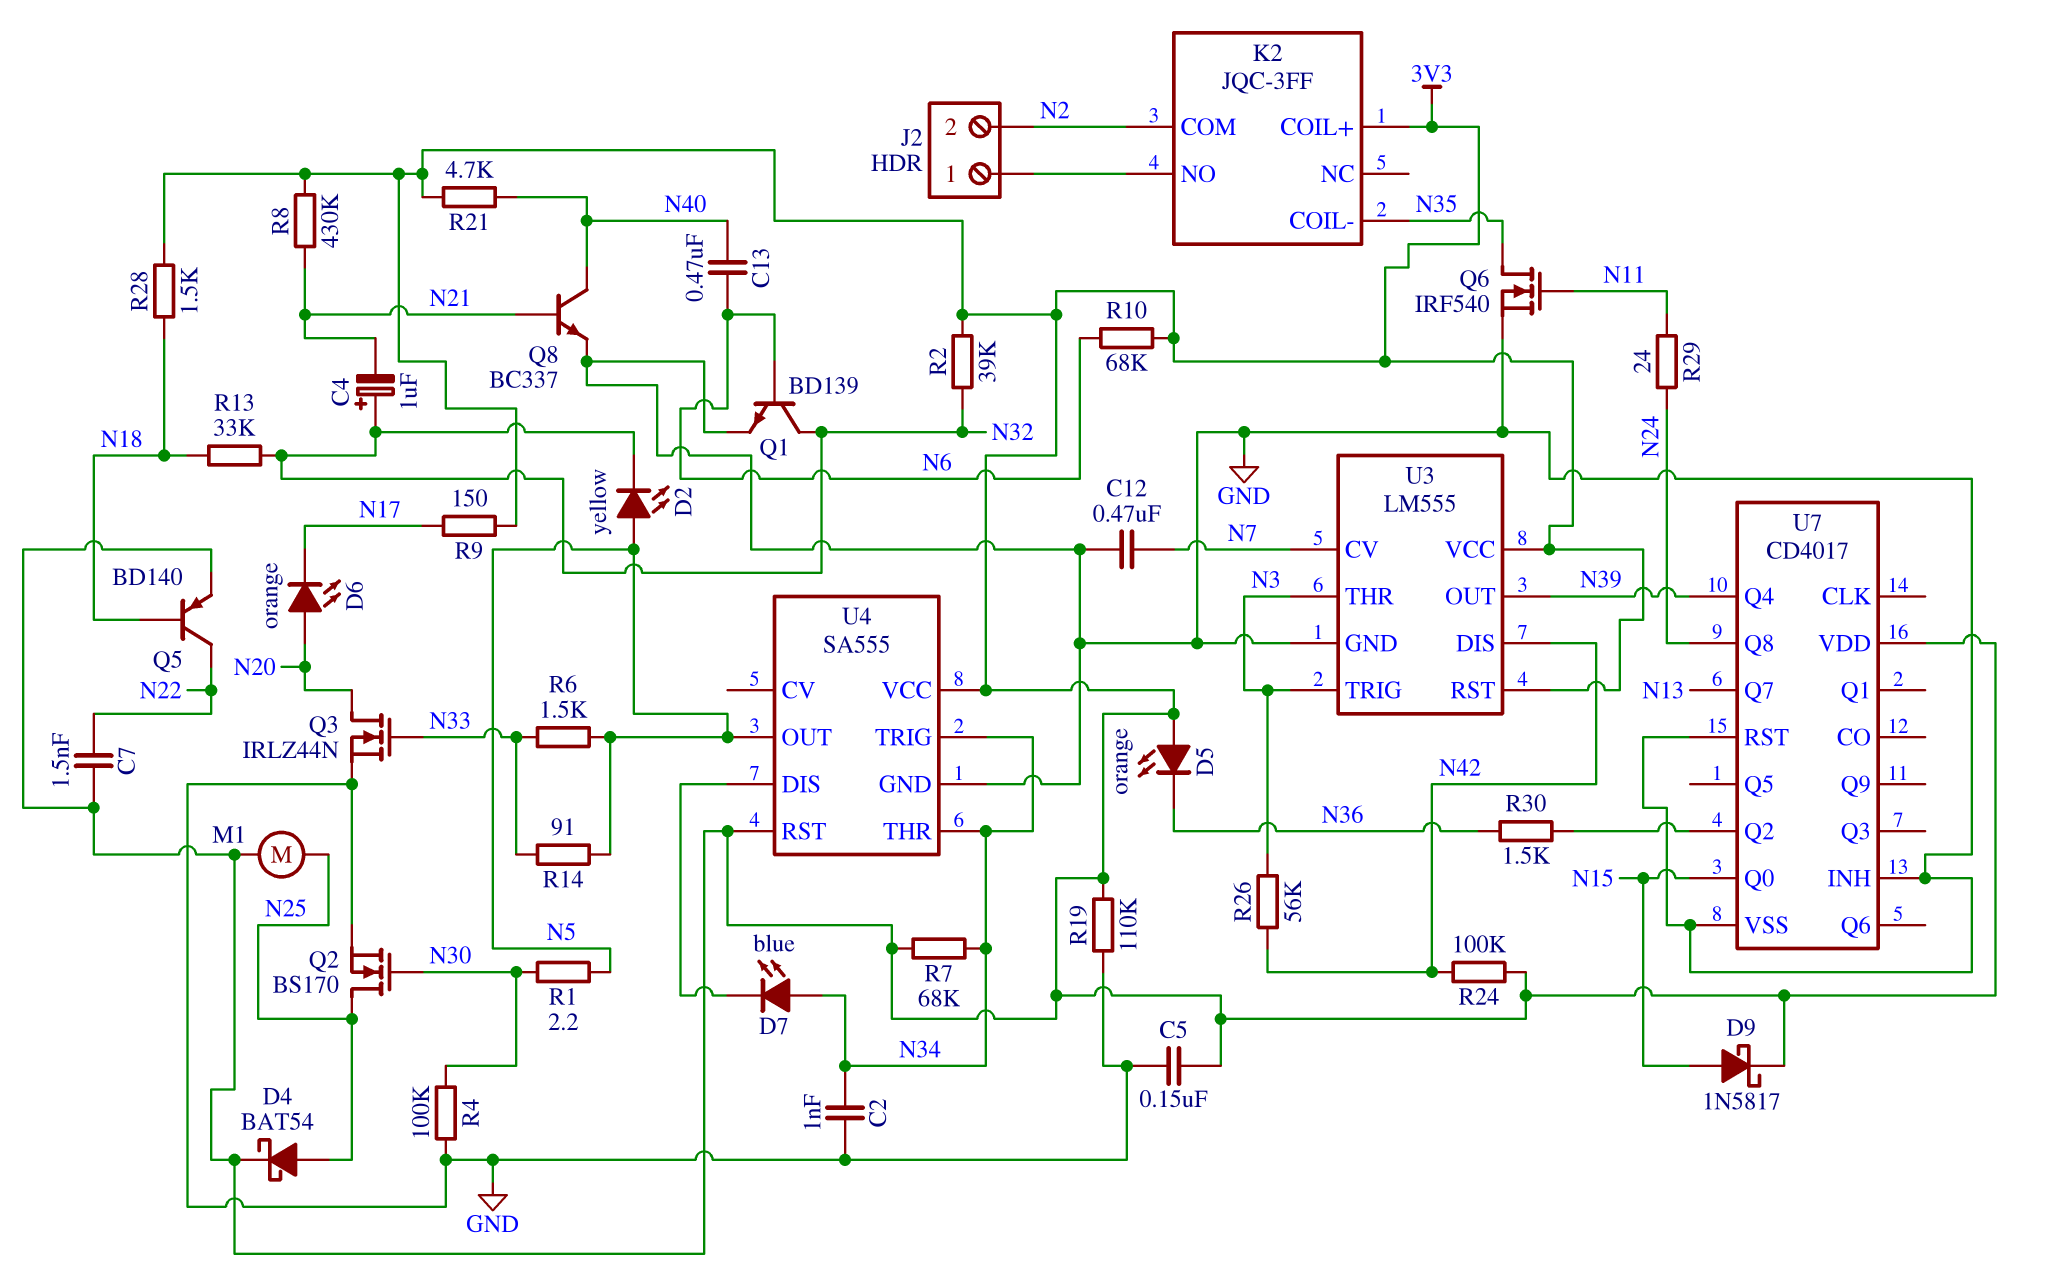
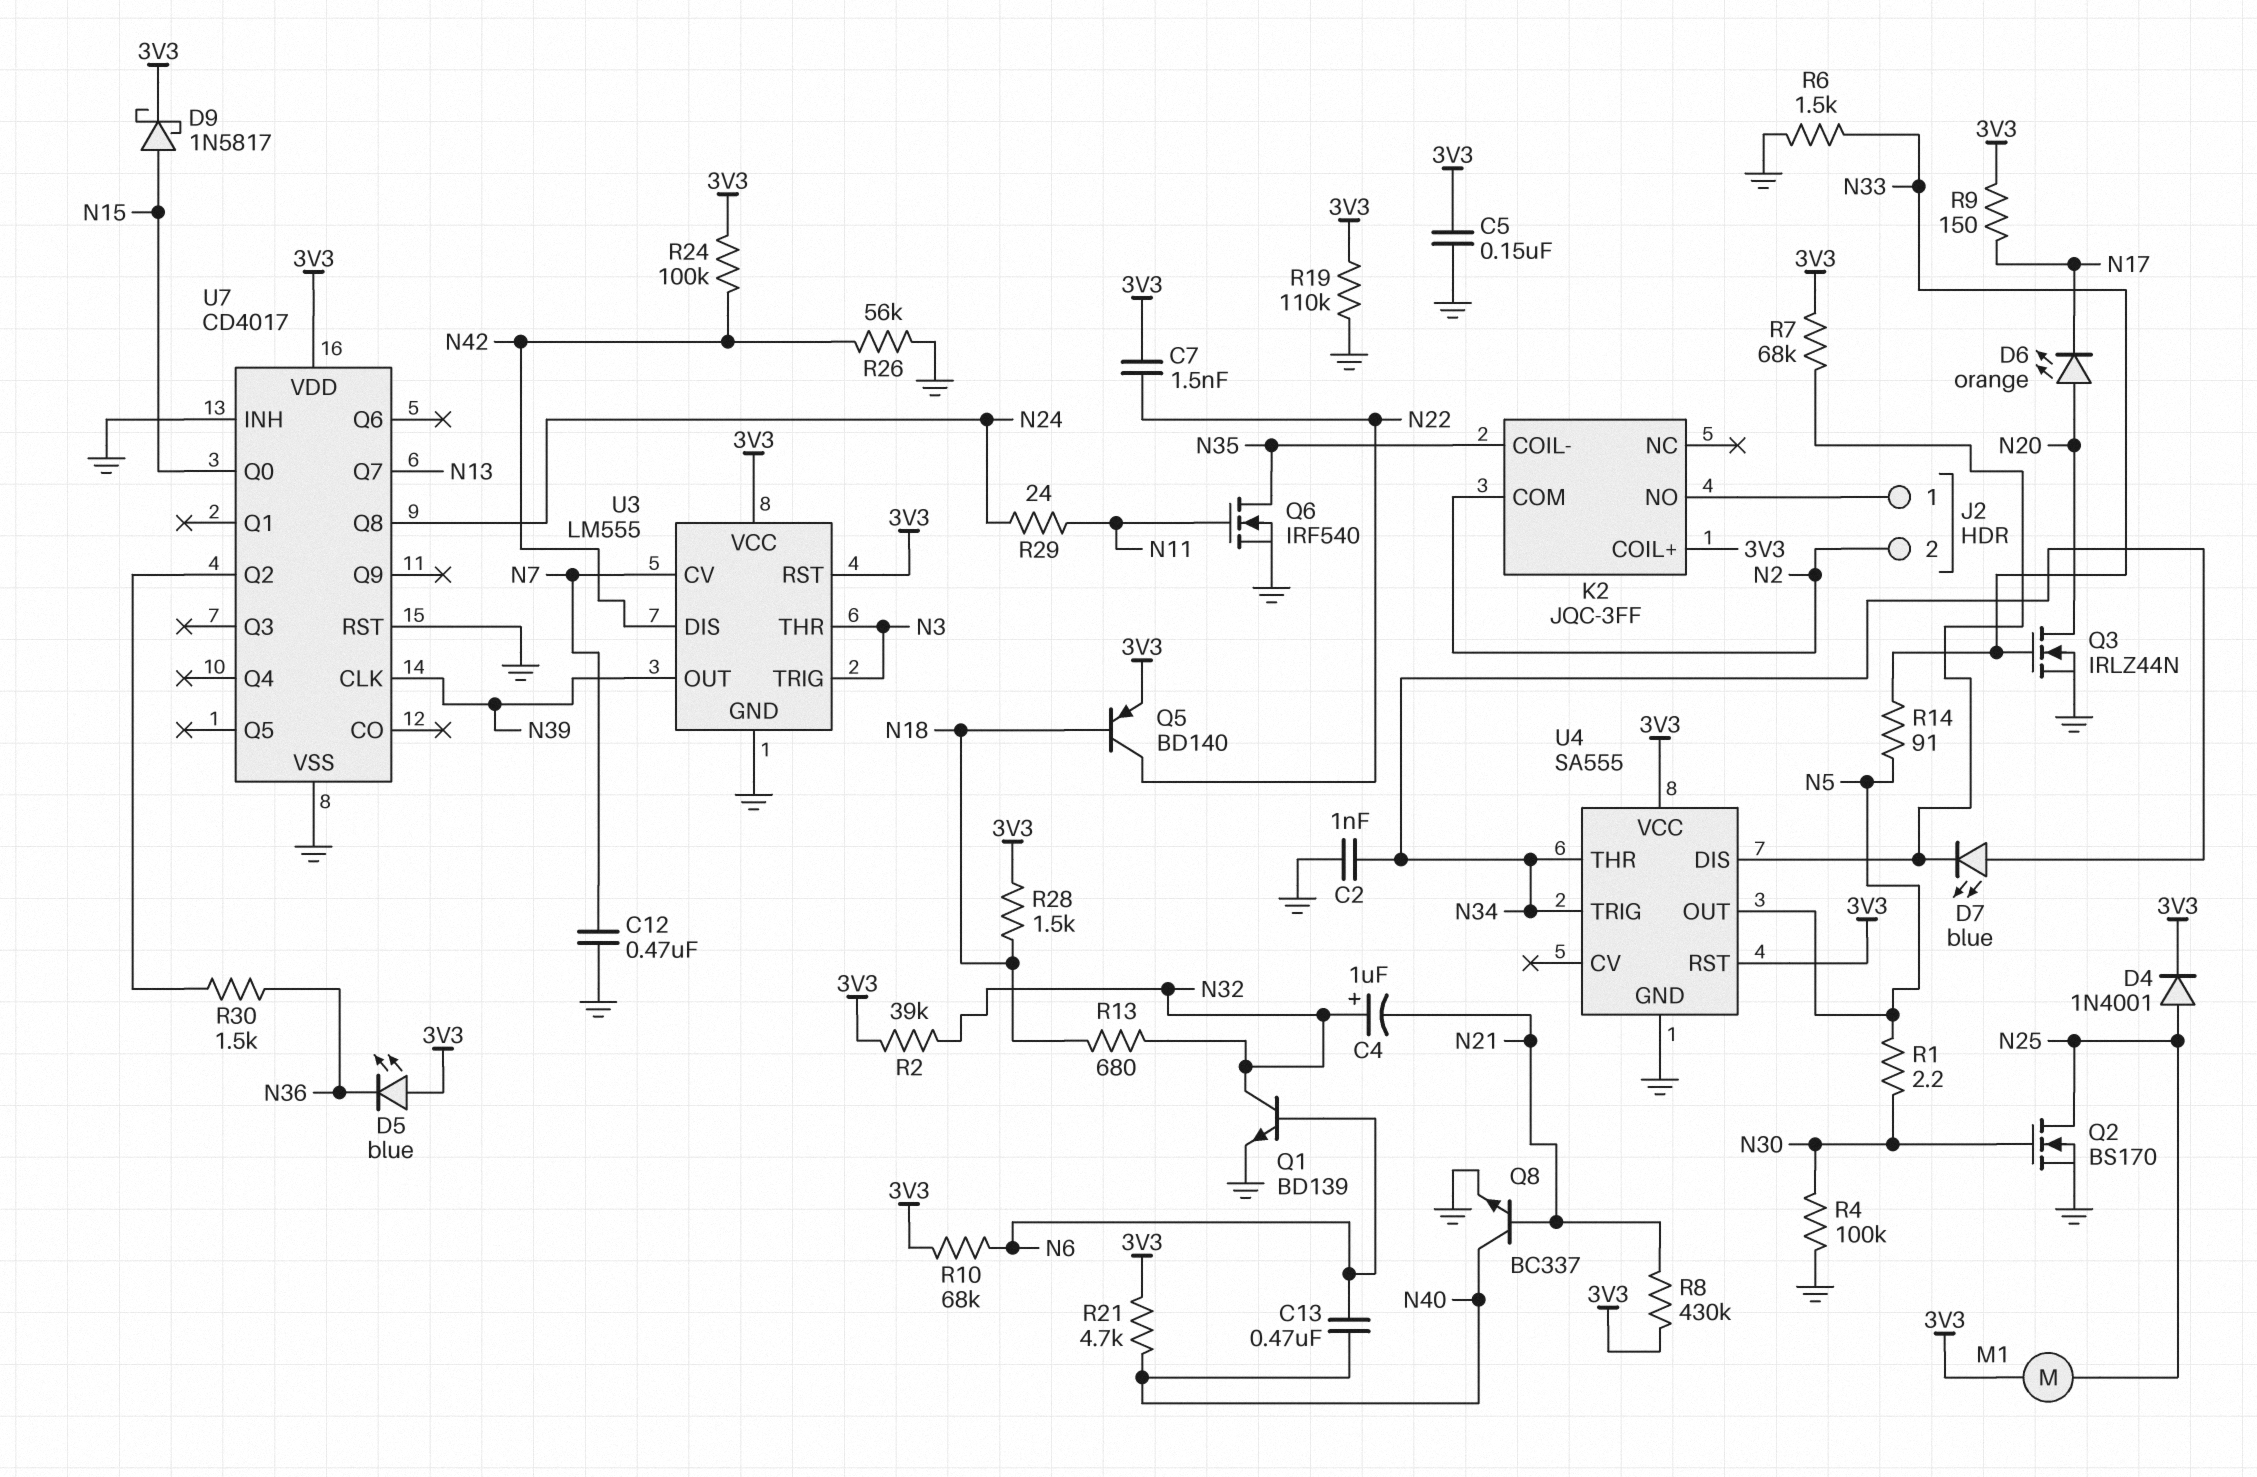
D2: LED yellow (A N5, K N32) -> none
D4: schottky BAT54 (A N25, K 3V3) -> diode 1N4001 (A N25, K 3V3)
D5: LED orange (A 3V3, K N36) -> LED blue (A 3V3, K N36)
R6: 1.5k (N5, N33) -> 1.5k (GND, N33)
R7: 68k (3V3, N34) -> 68k (3V3, U4/DIS)
R13: 33k (N18, N32) -> 680 (N18, N32)
R26: 56k (N3, N42) -> 56k (GND, N42)
U7 pin CLK: none -> N39
U7 pin Q4: N39 -> none

